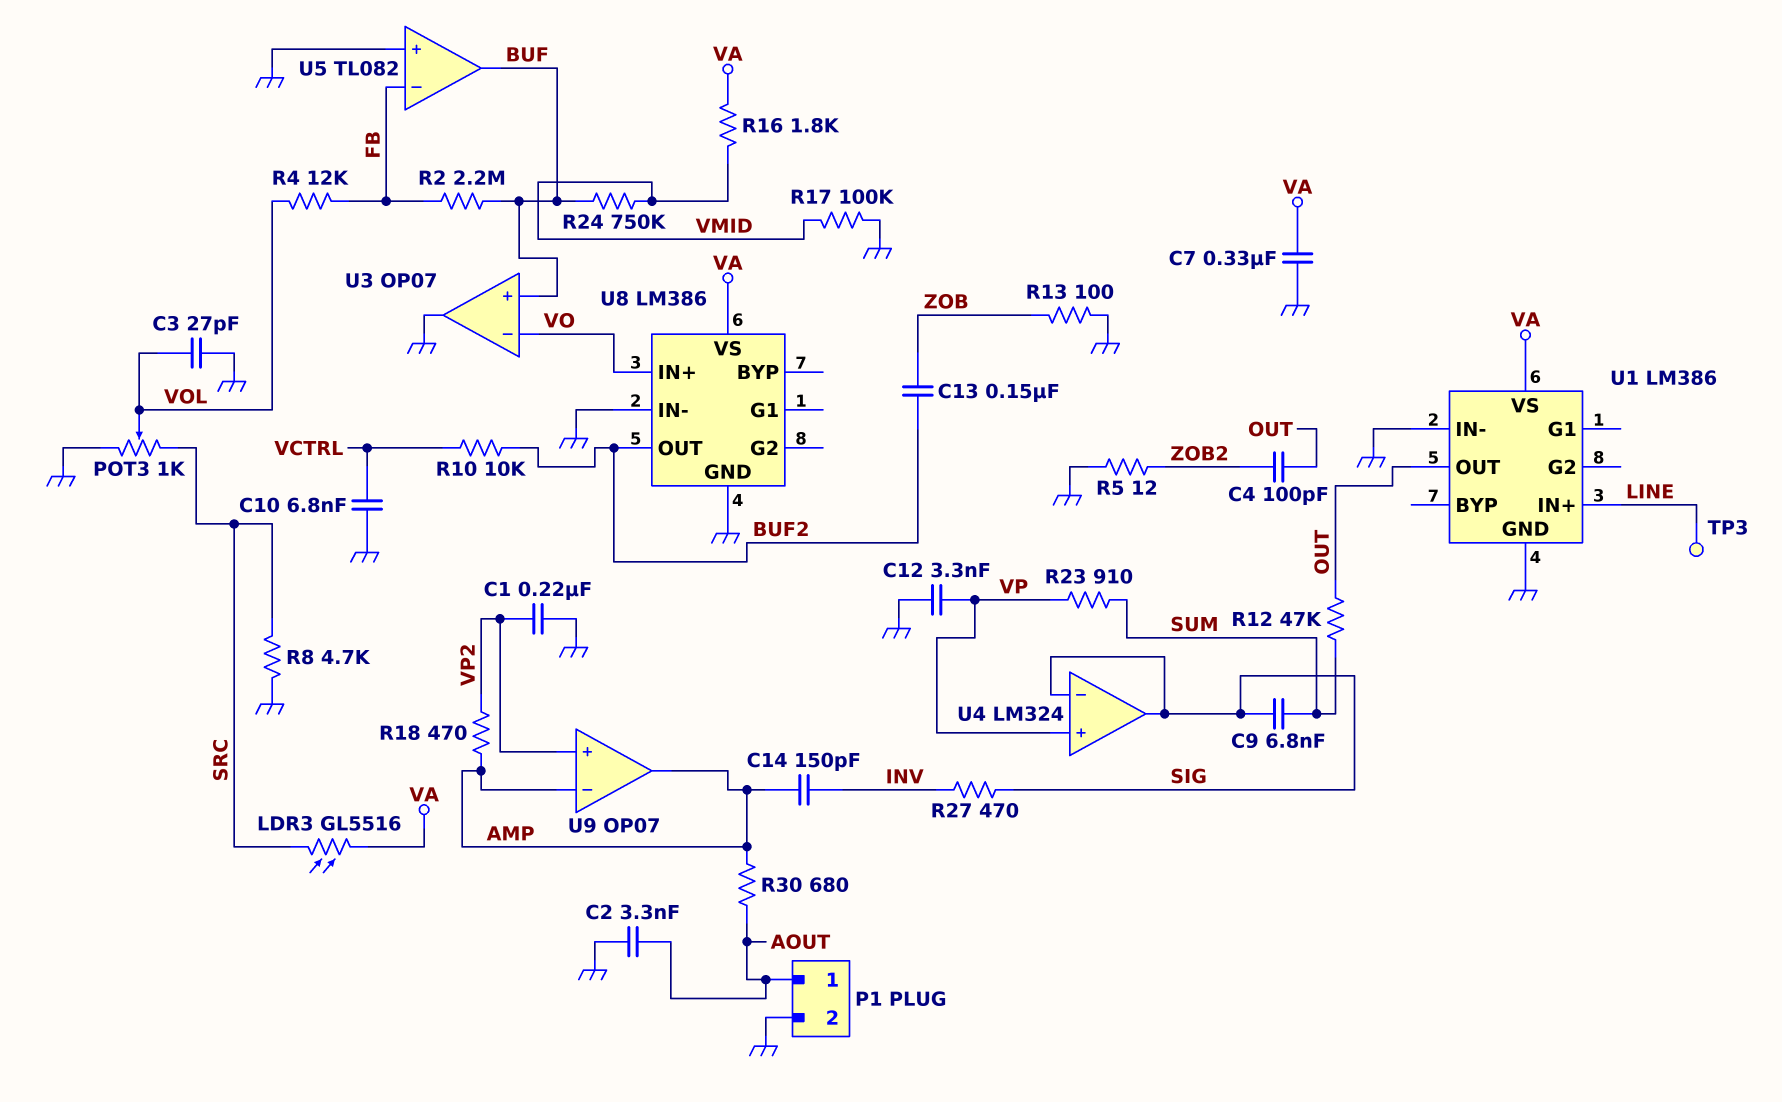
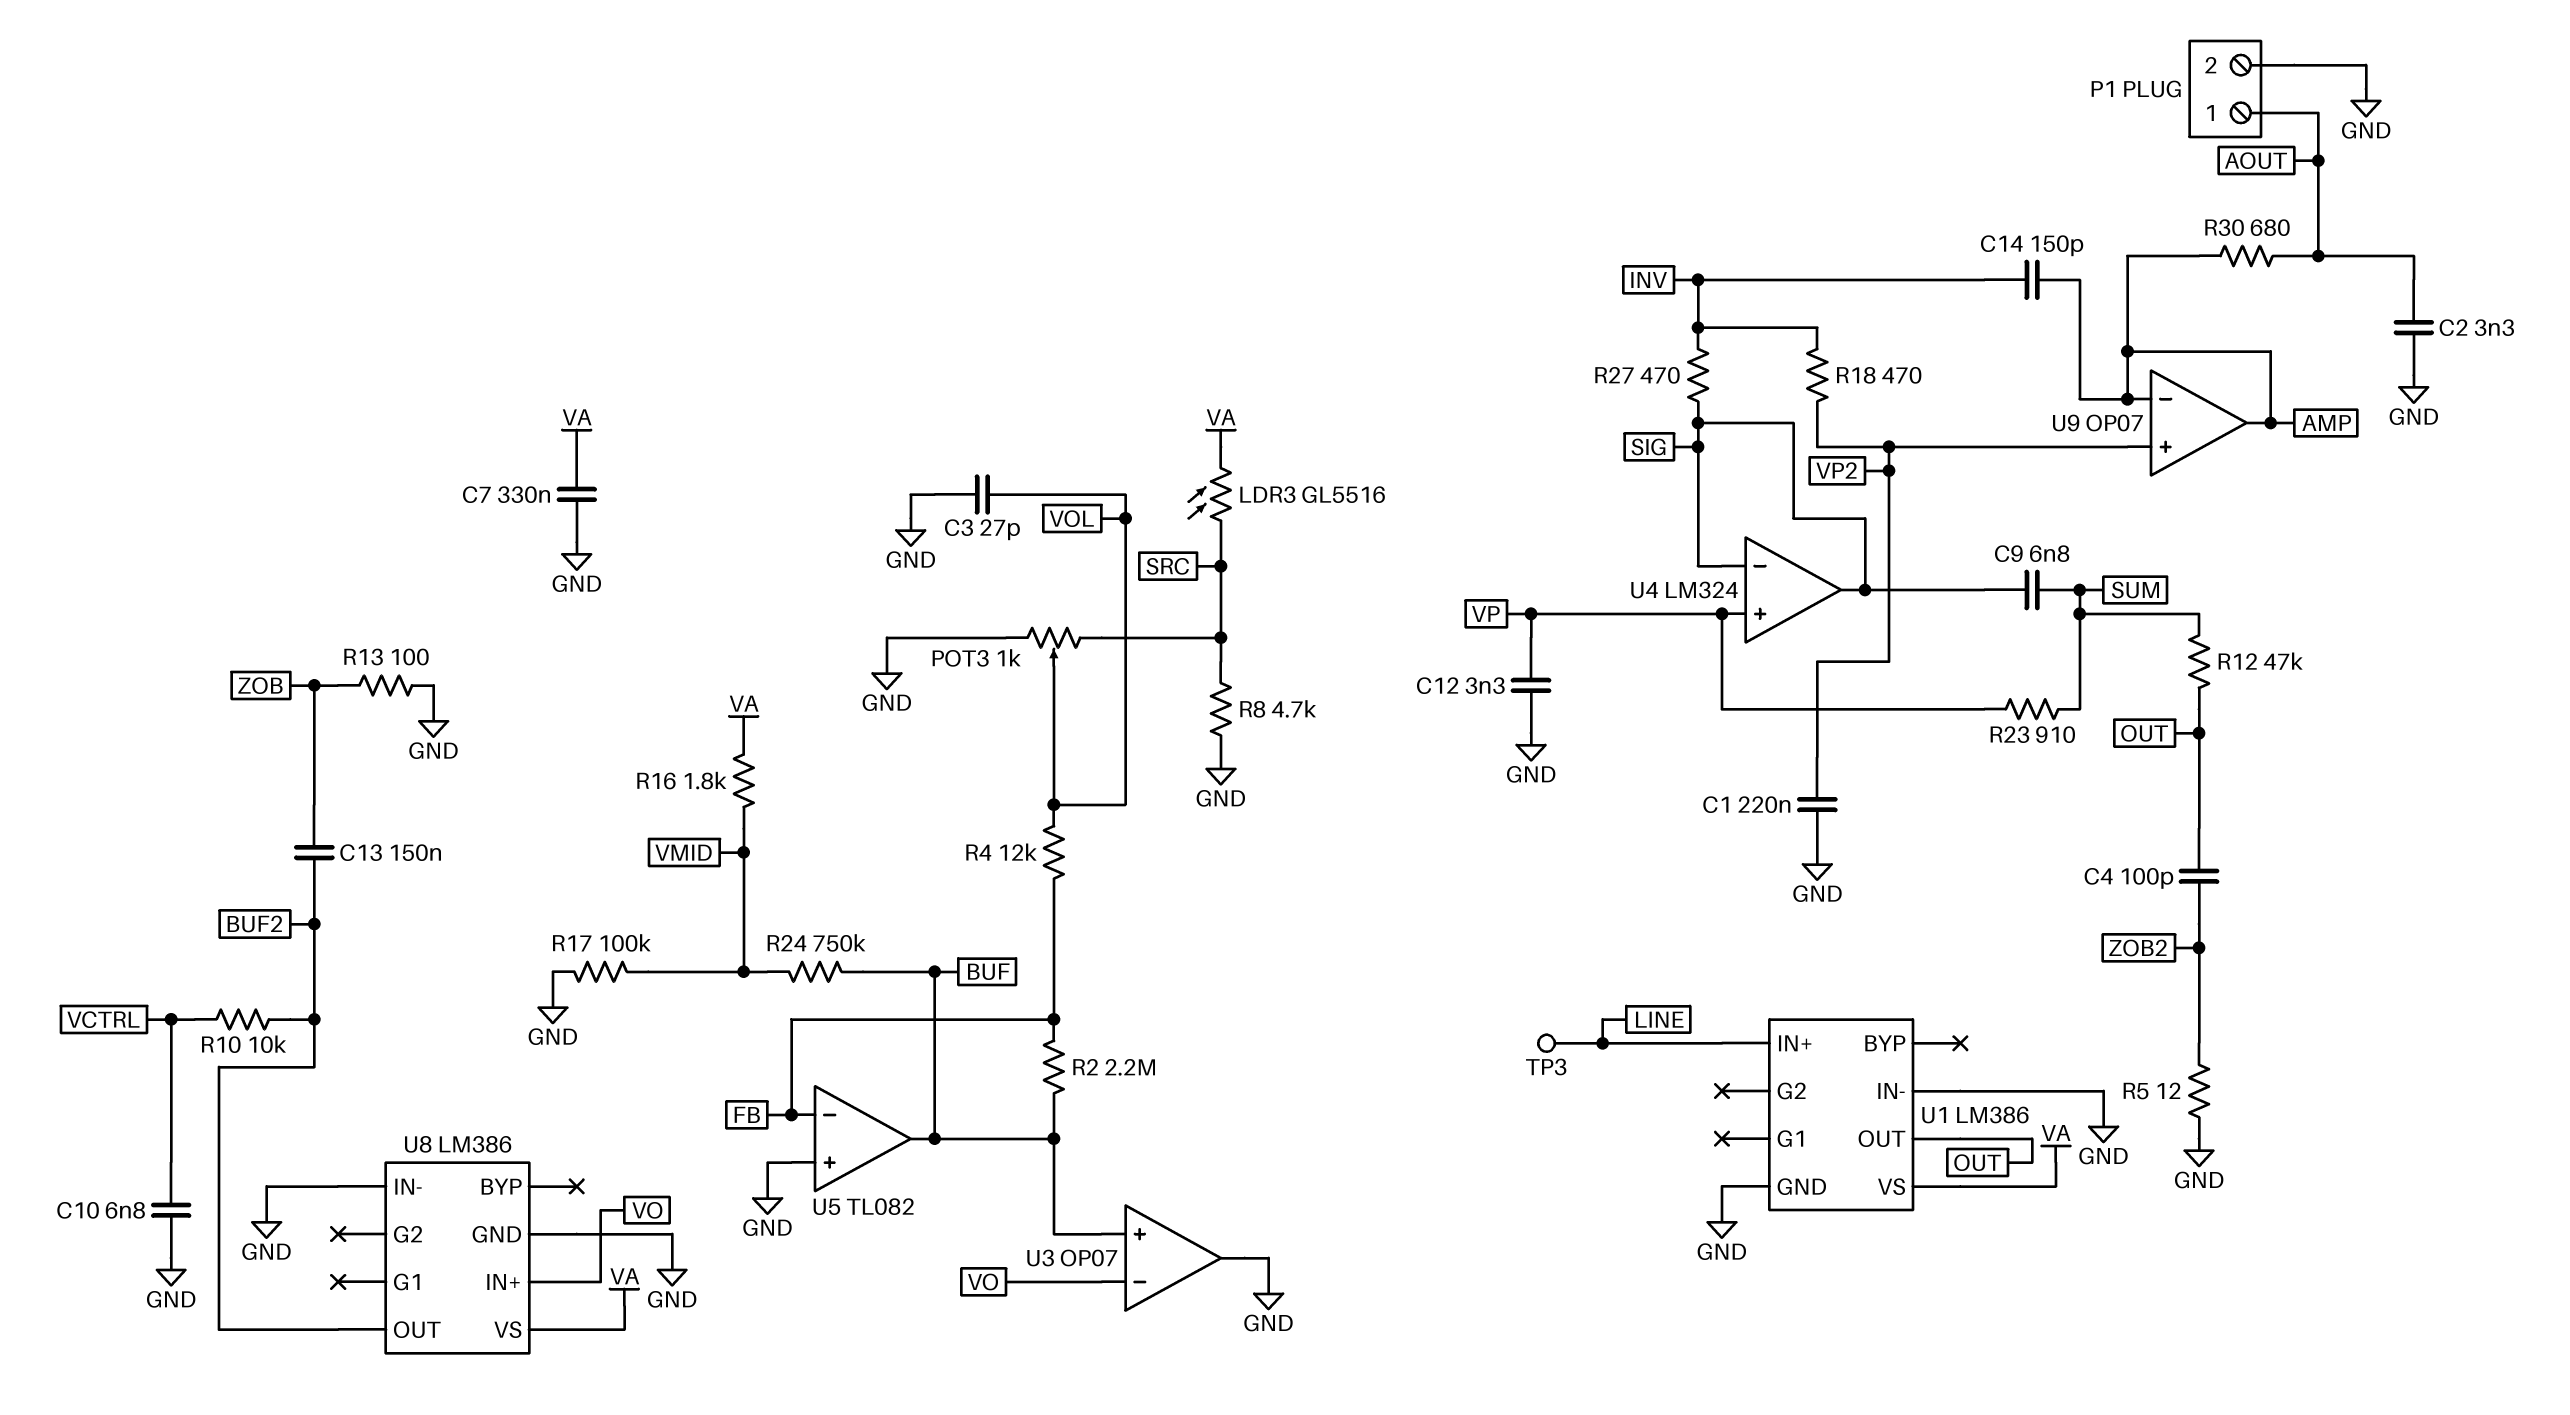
R18: 470 (AMP, VP2) -> 470 (INV, VP2)

